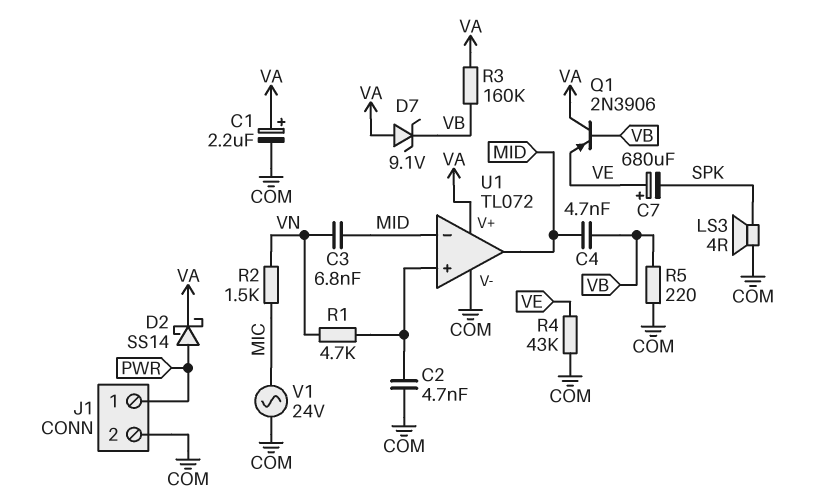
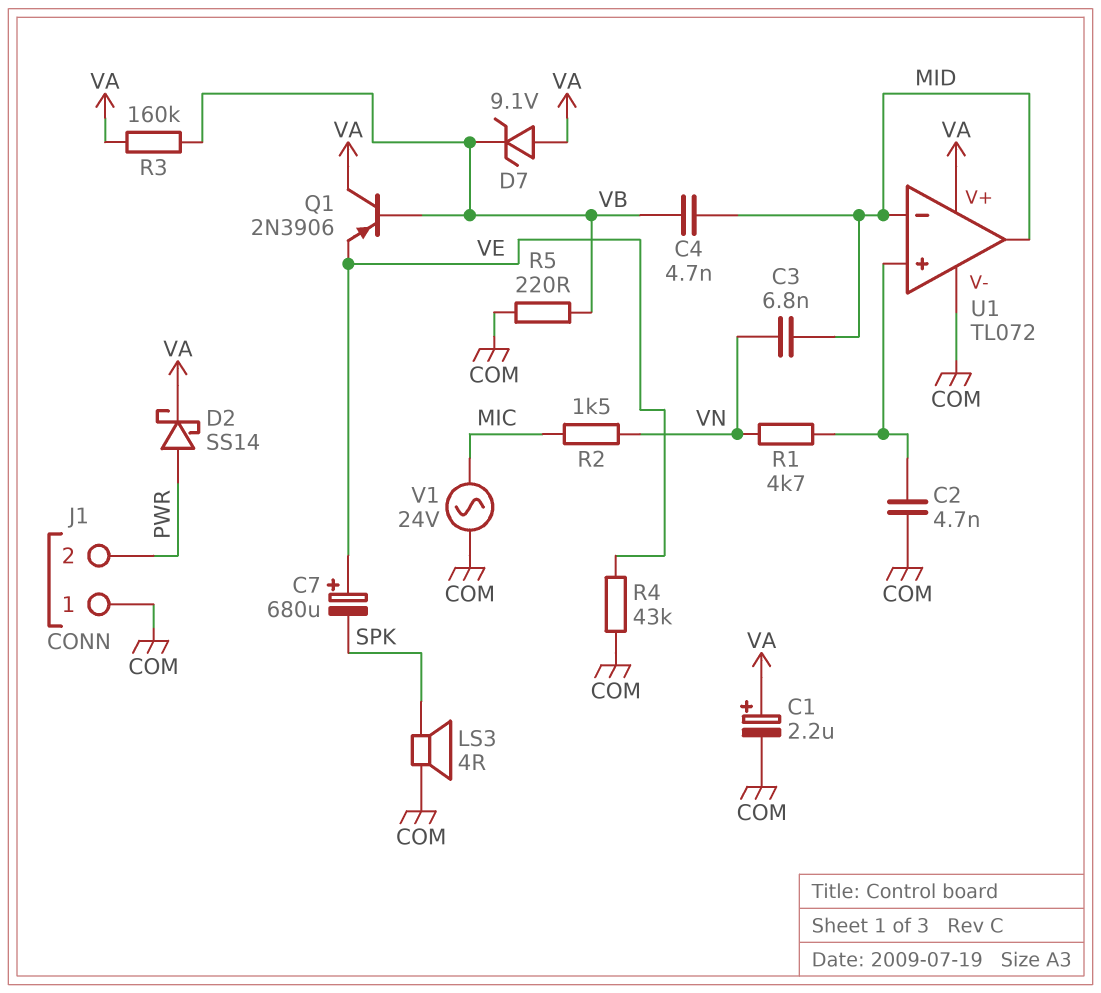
J1 pin 1: PWR -> COM
J1 pin 2: COM -> PWR

